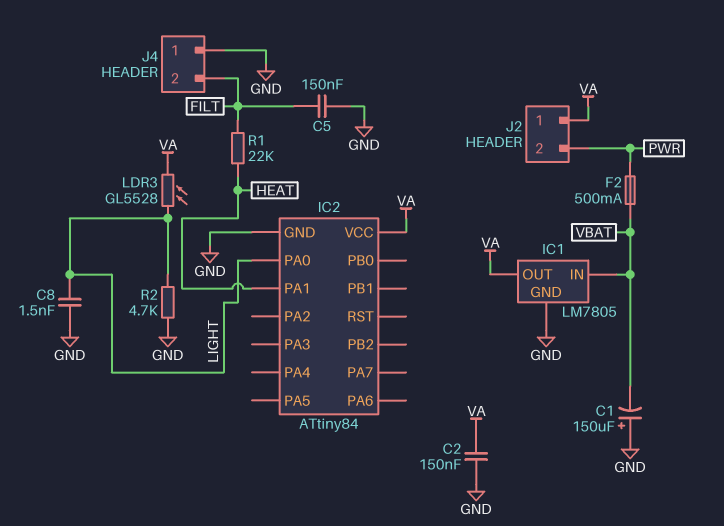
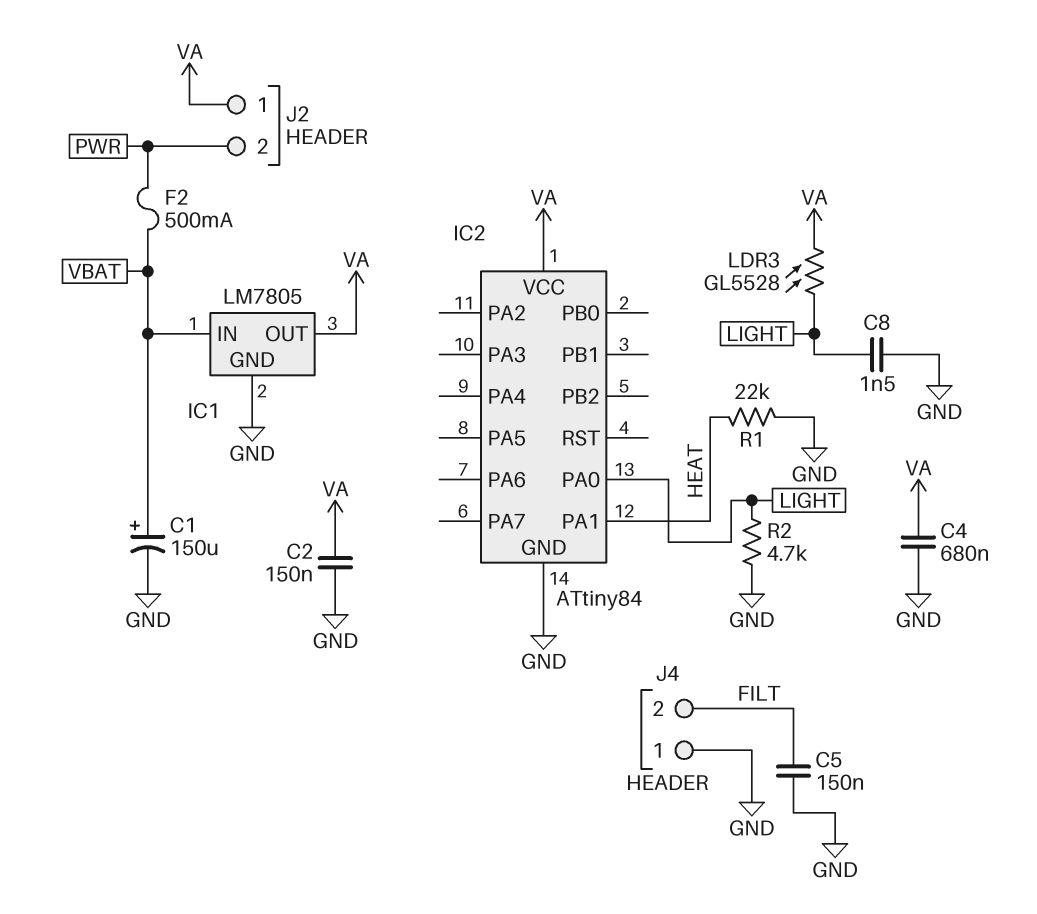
C1: 150uF (plus GND, minus VBAT) -> 150uF (plus VBAT, minus GND)
C4: none -> 680nF (GND, VA)
R1: 22k (FILT, HEAT) -> 22k (GND, HEAT)

